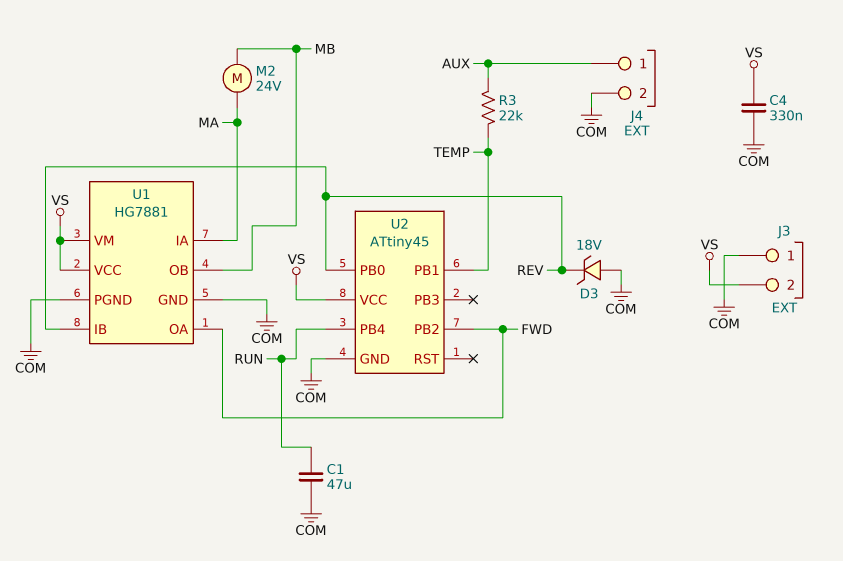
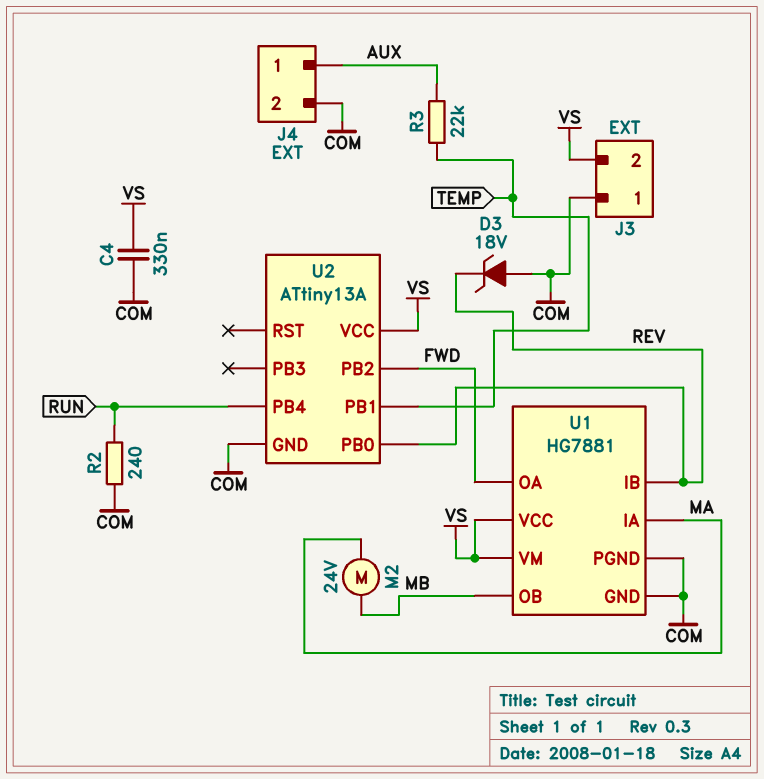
C1: 47uF (COM, RUN) -> none
R2: none -> 240 (COM, RUN)
U2: ATtiny45 -> ATtiny13A

